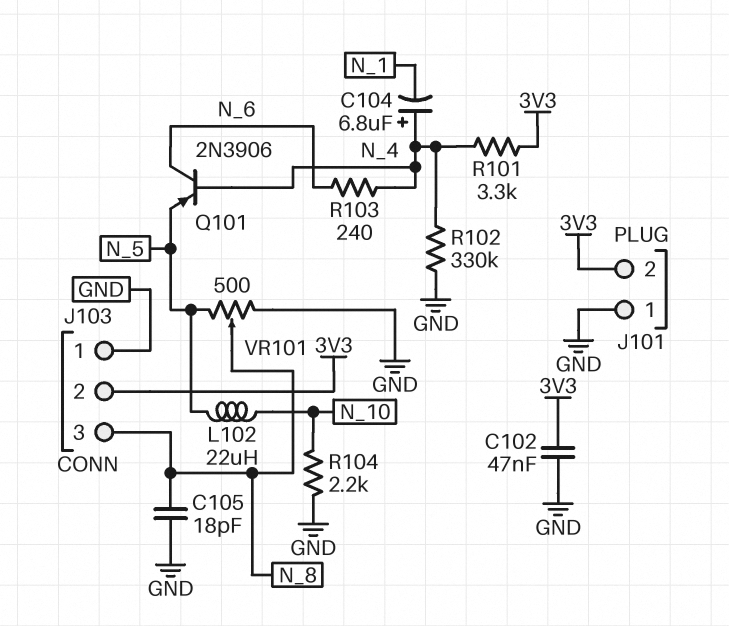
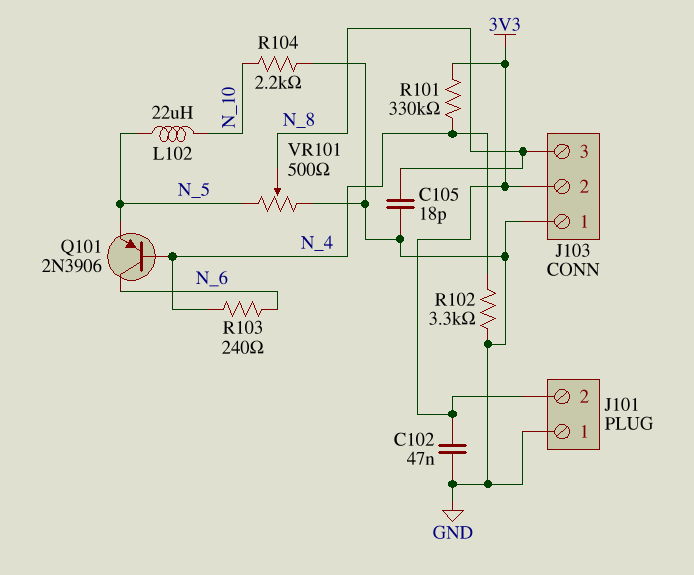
C104: 6.8uF (plus N_4, minus N_1) -> none
R101: 3.3k (3V3, N_4) -> 330k (3V3, N_4)
R102: 330k (GND, N_4) -> 3.3k (GND, N_4)

